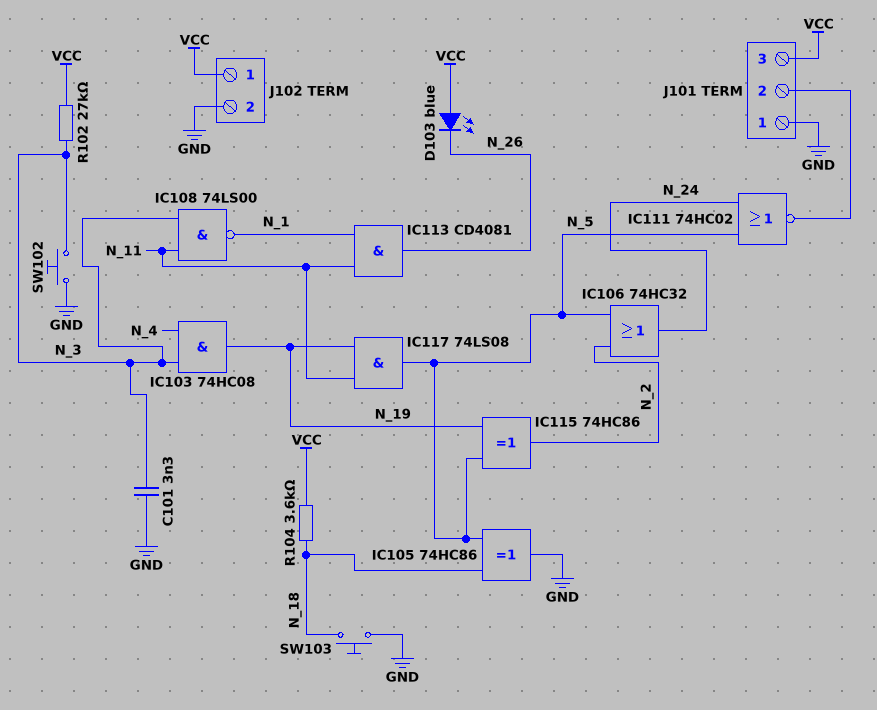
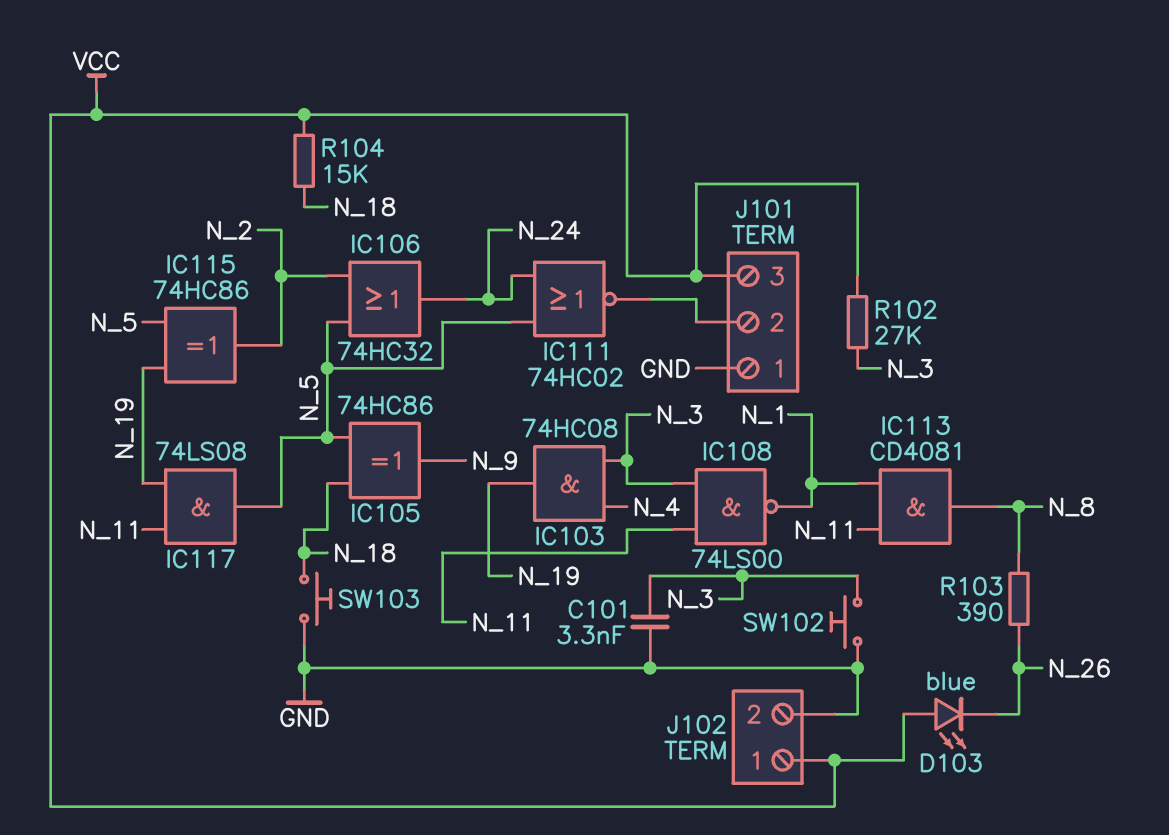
IC105: XOR 74HC86 (in N_5, in N_18, out GND) -> XOR 74HC86 (in N_5, in N_18, out N_9)
IC113: AND CD4081 (in N_1, in N_11, out N_26) -> AND CD4081 (in N_1, in N_11, out N_8)
R103: none -> 390 (N_8, N_26)
R104: 3.6k (N_18, VCC) -> 15k (N_18, VCC)

